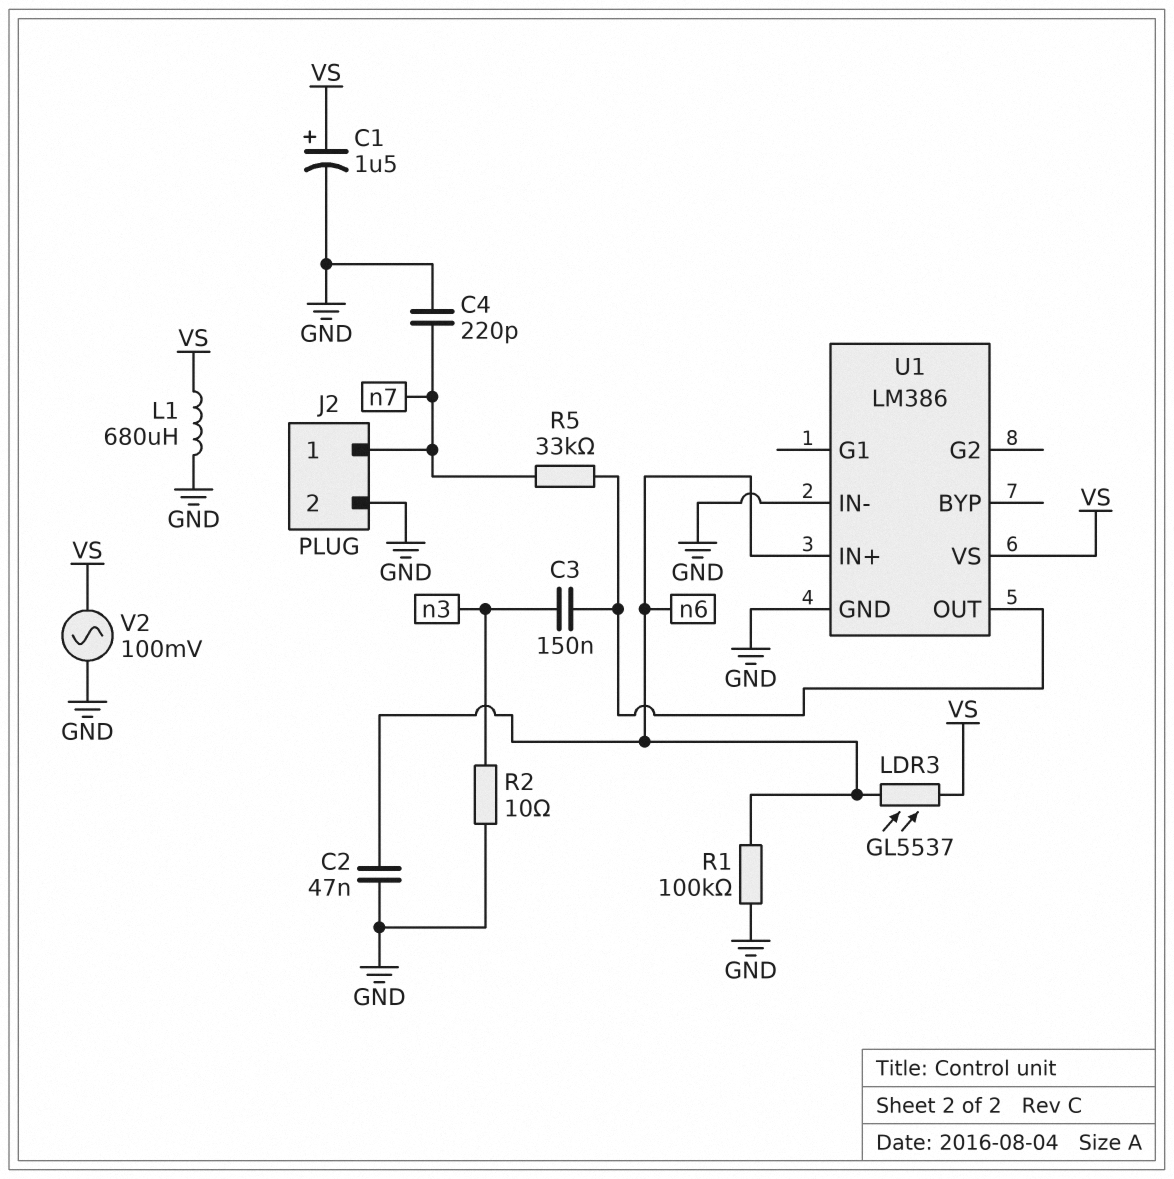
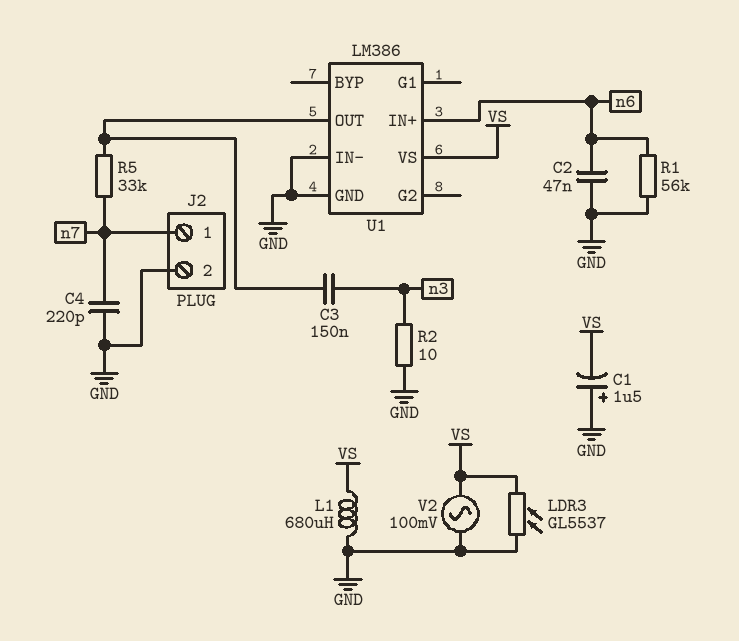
C1: 1.5uF (plus VS, minus GND) -> 1.5uF (plus GND, minus VS)
LDR3: GL5537 (VS, n6) -> GL5537 (GND, VS)
R1: 100k (GND, n6) -> 56k (GND, n6)

